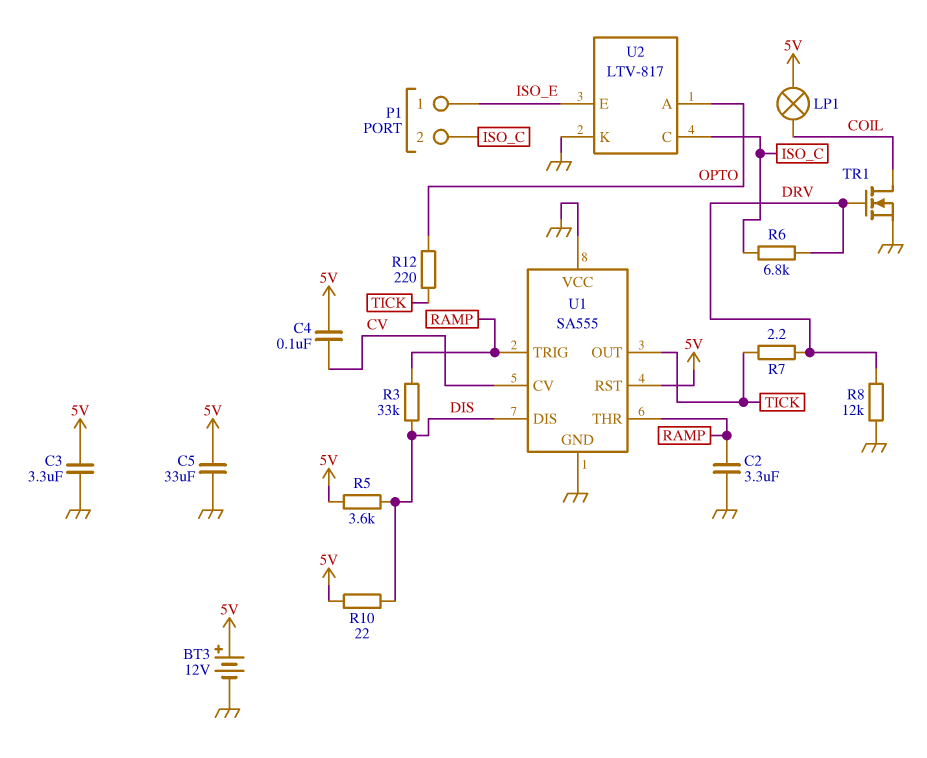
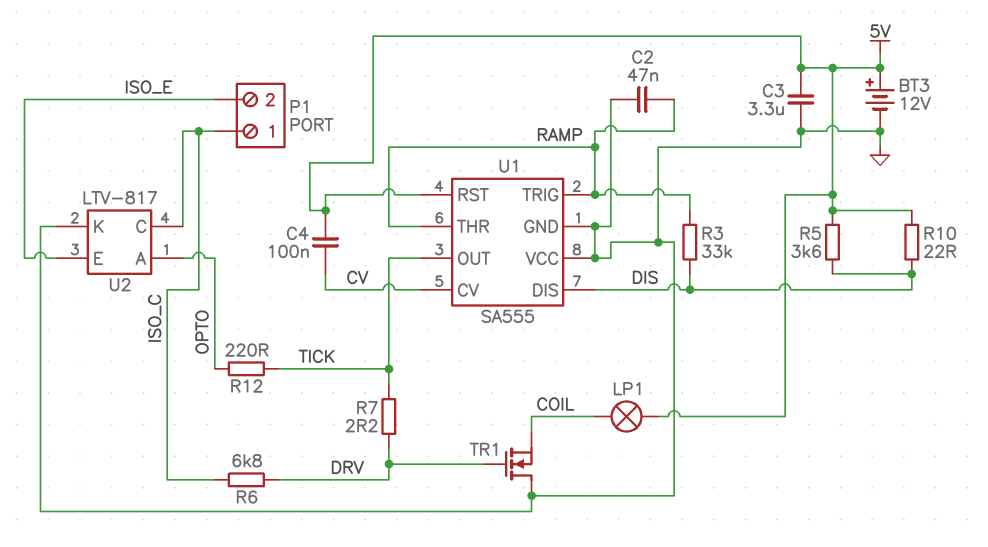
C2: 3.3uF (GND, RAMP) -> 47nF (GND, RAMP)
C5: 33uF (5V, GND) -> none
P1 pin 1: ISO_E -> ISO_C
P1 pin 2: ISO_C -> ISO_E
R8: 12k (DRV, GND) -> none
TR1: NMOS (G DRV, D COIL, S GND) -> NMOS (G DRV, D GND, S COIL)

